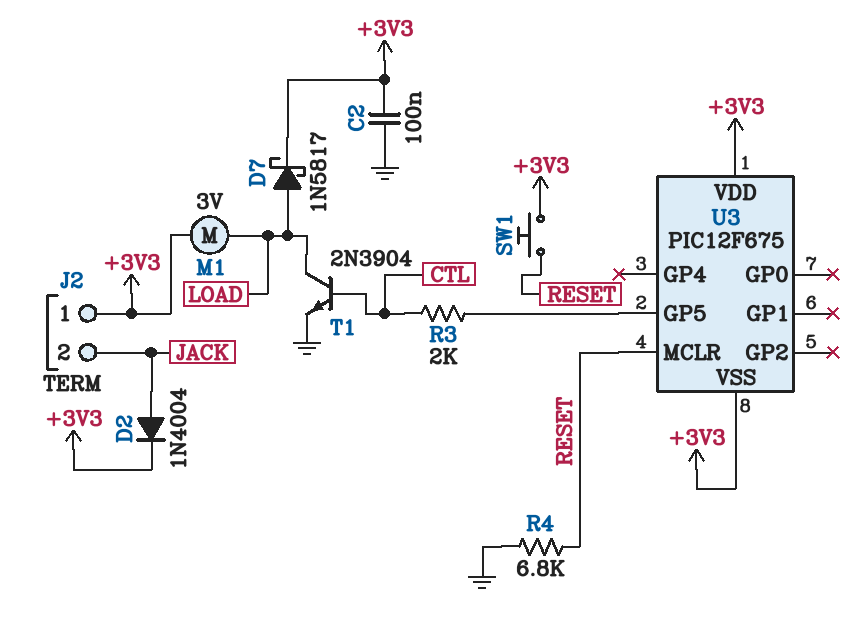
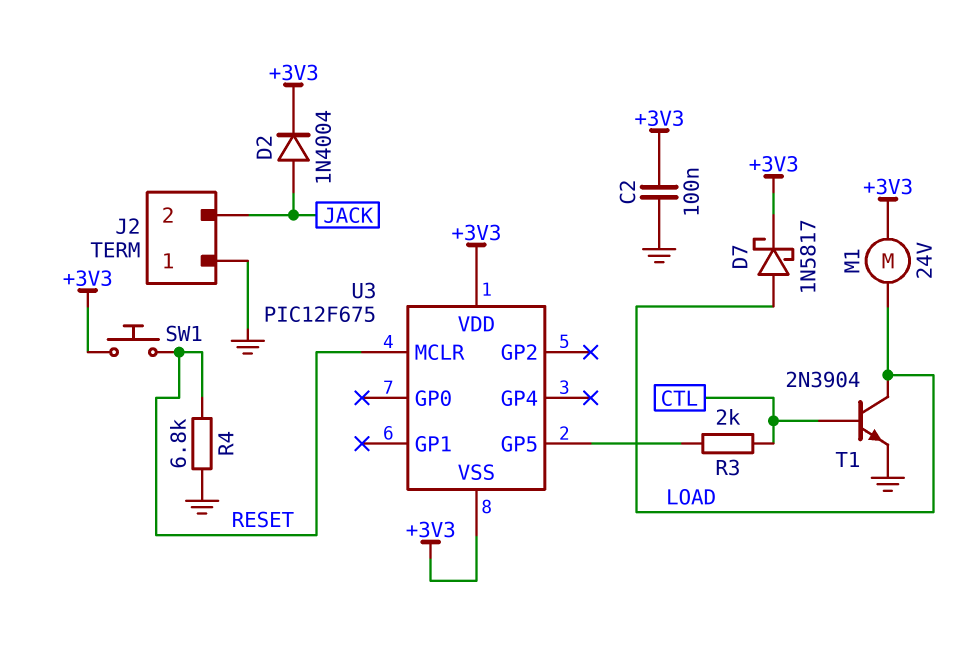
J2 pin 1: +3V3 -> GND
M1: motor 3V (+3V3, LOAD) -> motor 24V (+3V3, LOAD)

